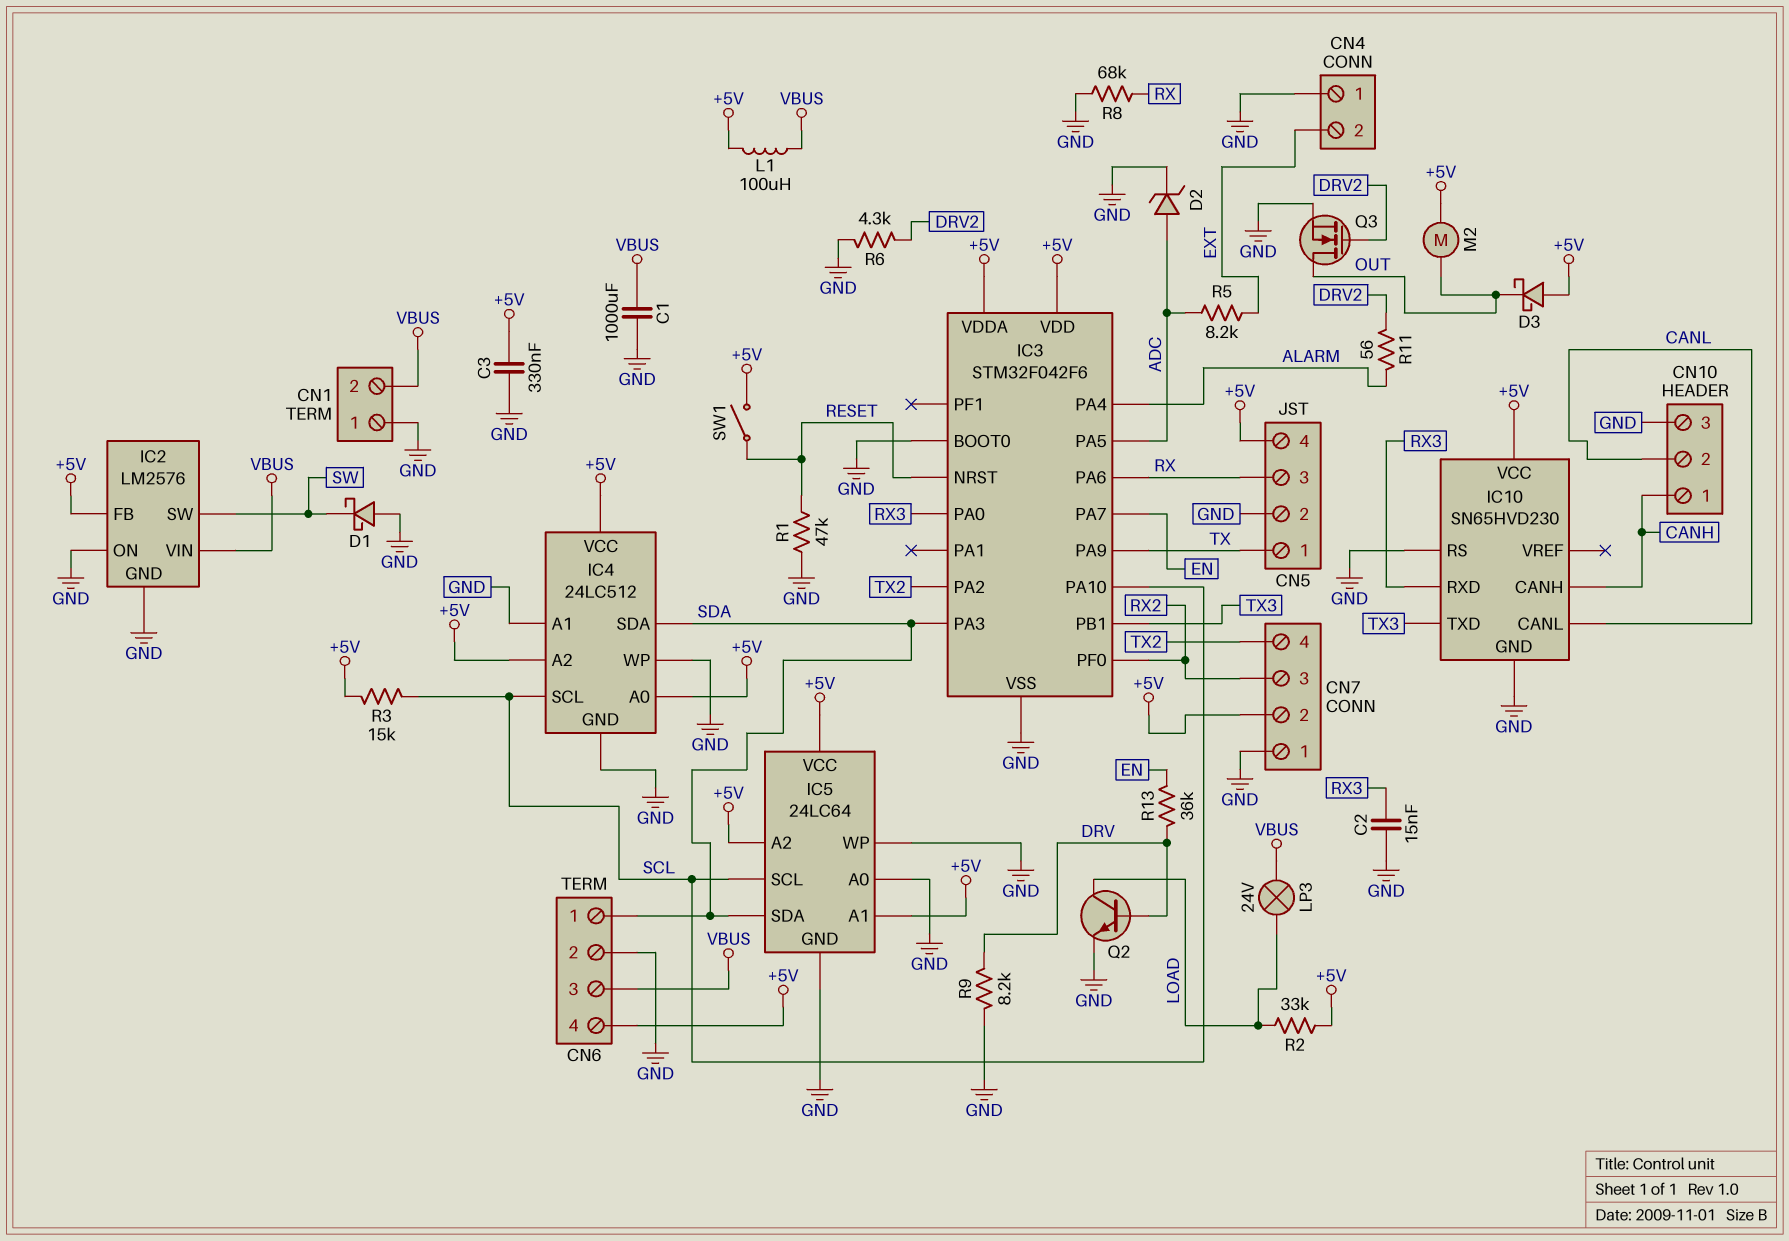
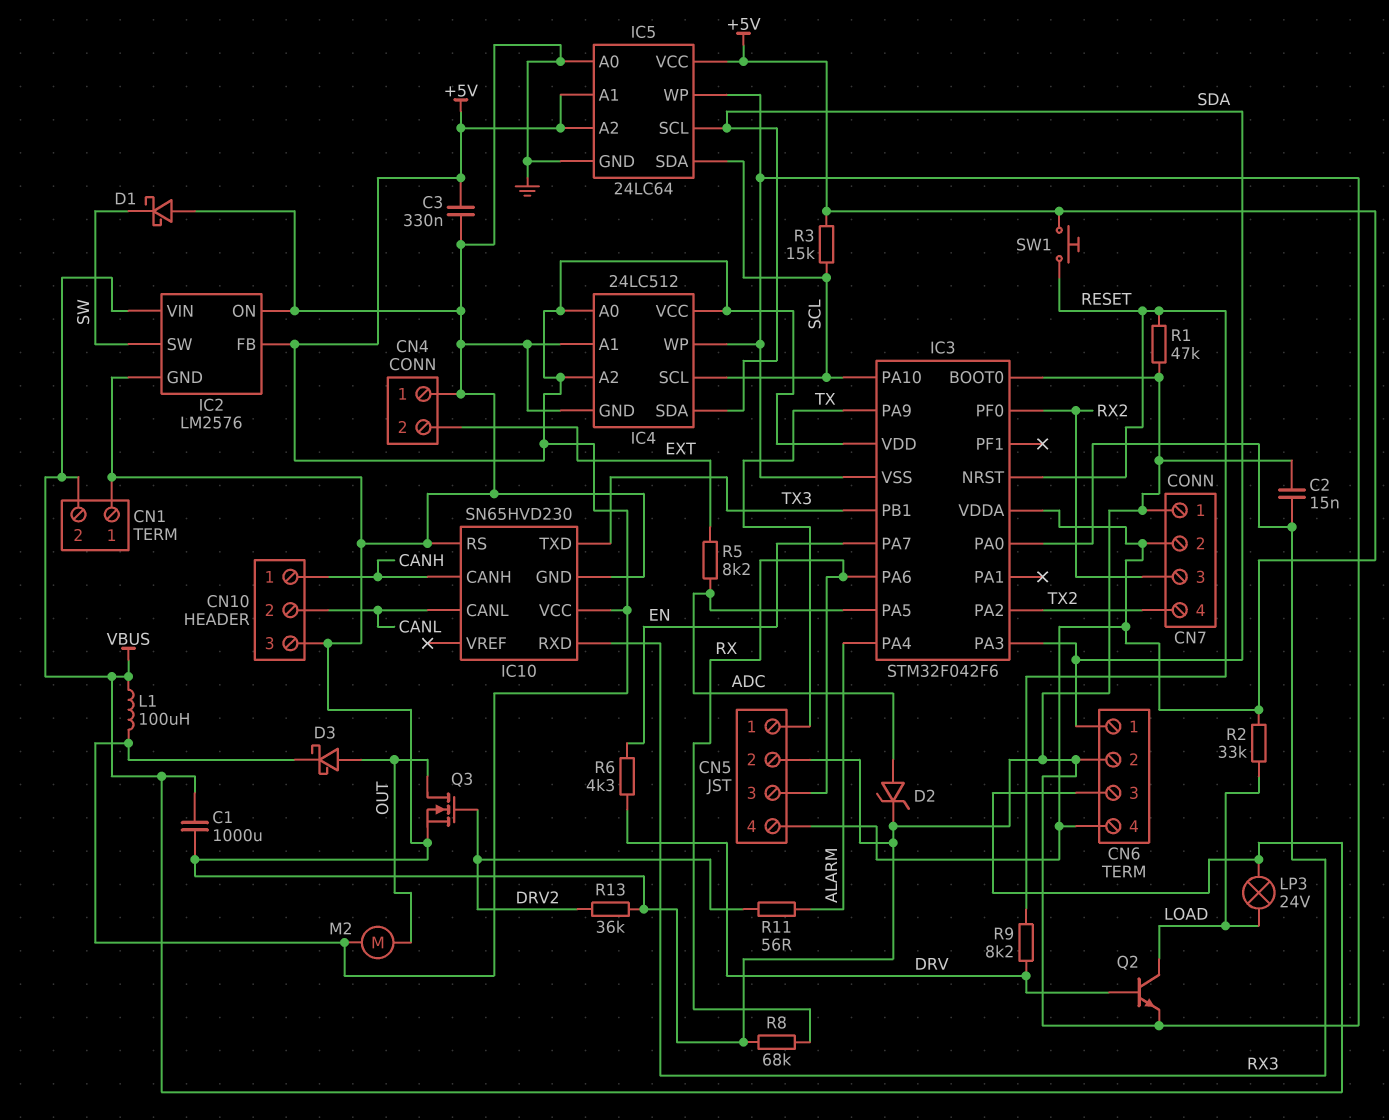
D3: schottky (A +5V, K OUT) -> schottky (A OUT, K +5V)
IC5 pin SCL: SCL -> SDA
IC5 pin SDA: SDA -> SCL
R6: 4.3k (DRV2, GND) -> 4.3k (DRV, EN)
R9: 8.2k (DRV, GND) -> 8.2k (DRV, RESET)
R13: 36k (DRV, EN) -> 36k (DRV2, GND)
SW1: switch (+5V, RESET) -> button (+5V, RESET)

